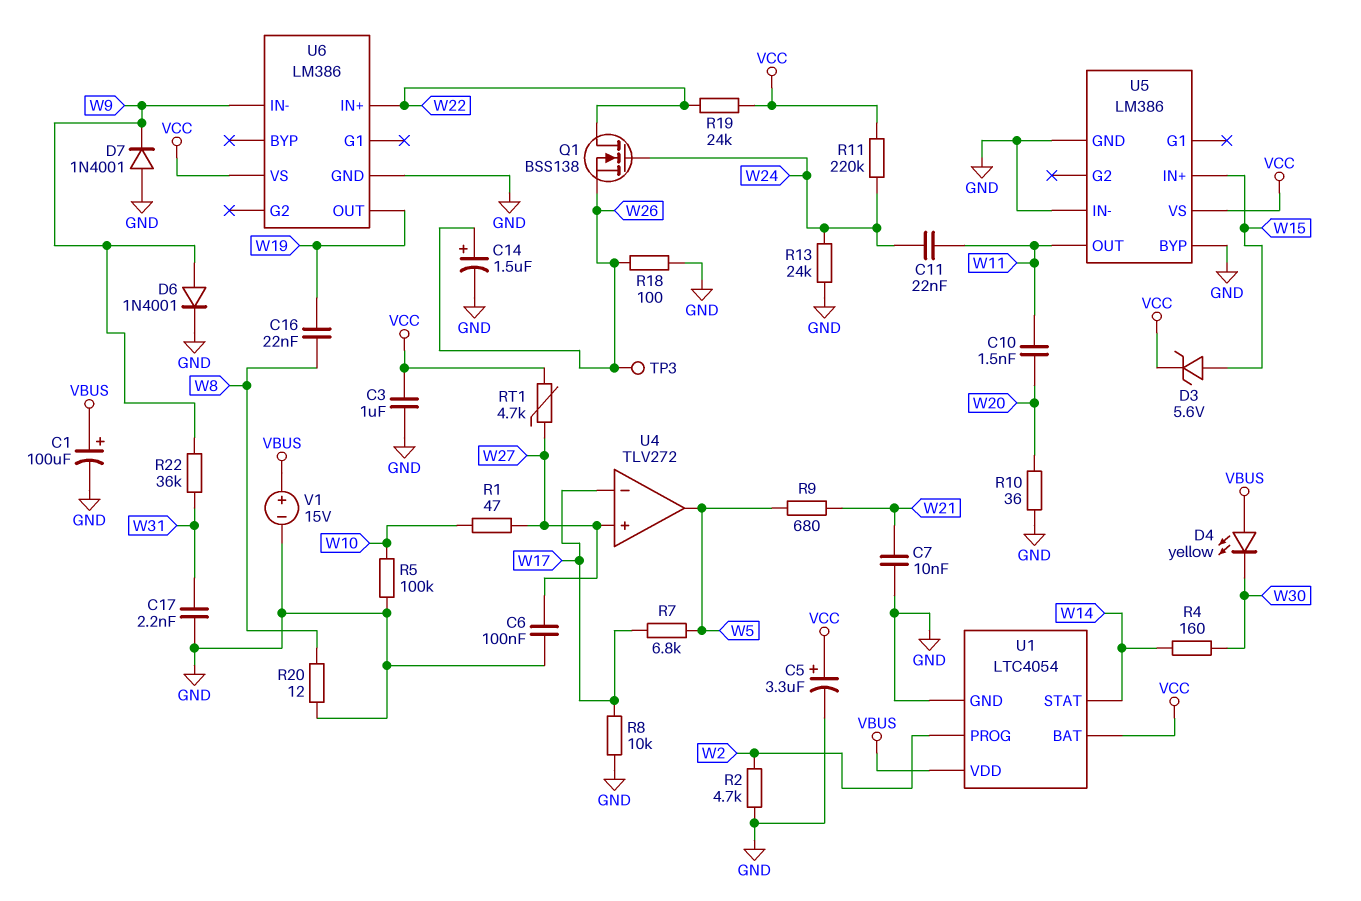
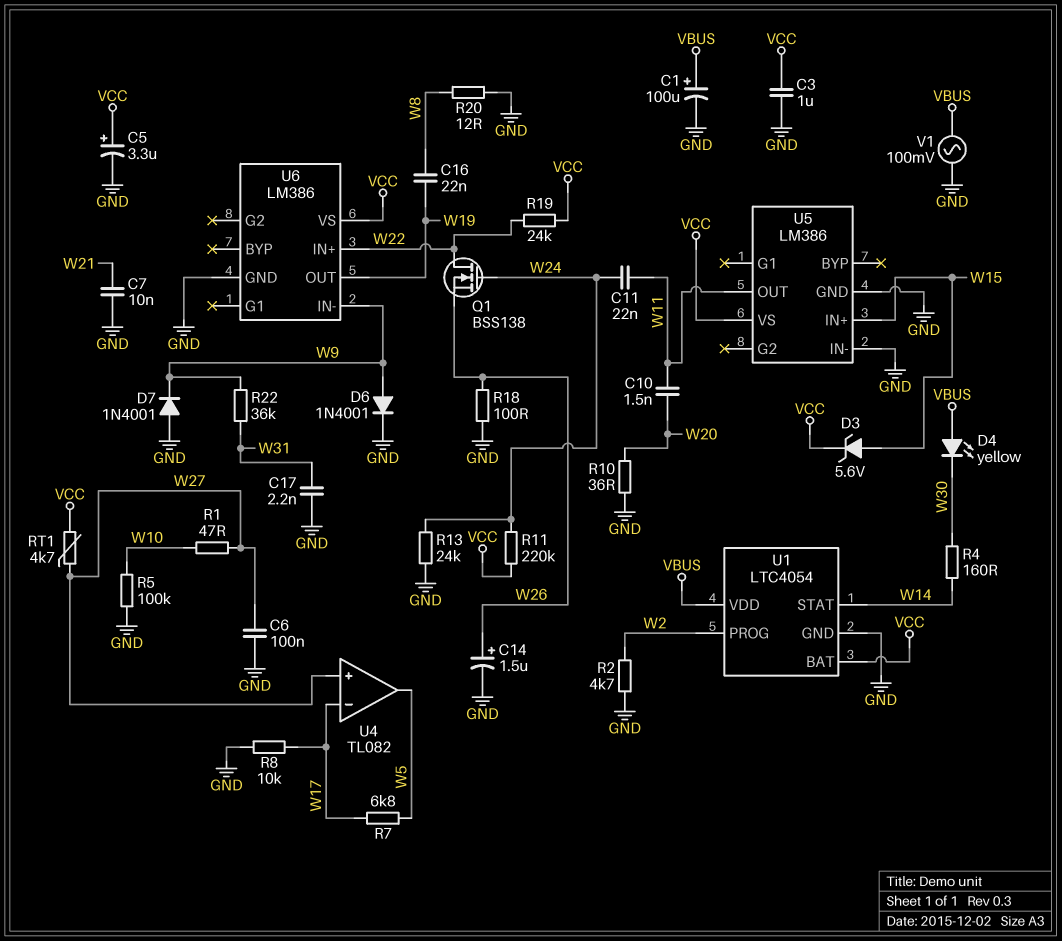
R9: 680 (W5, W21) -> none
TP3: test point (W26) -> none
U4: TLV272 -> TL082
U5 pin BYP: GND -> none
V1: 15V (plus VBUS, minus GND) -> AC 100mV (GND, VBUS)

